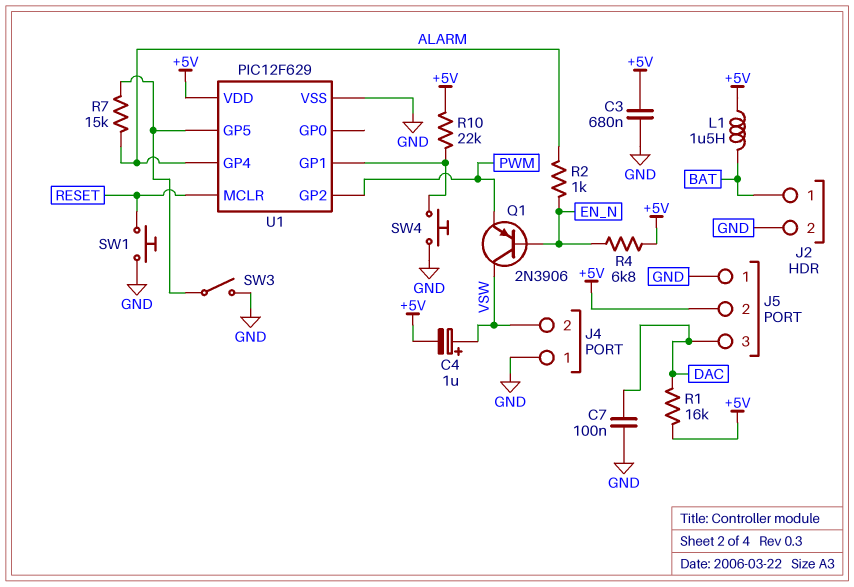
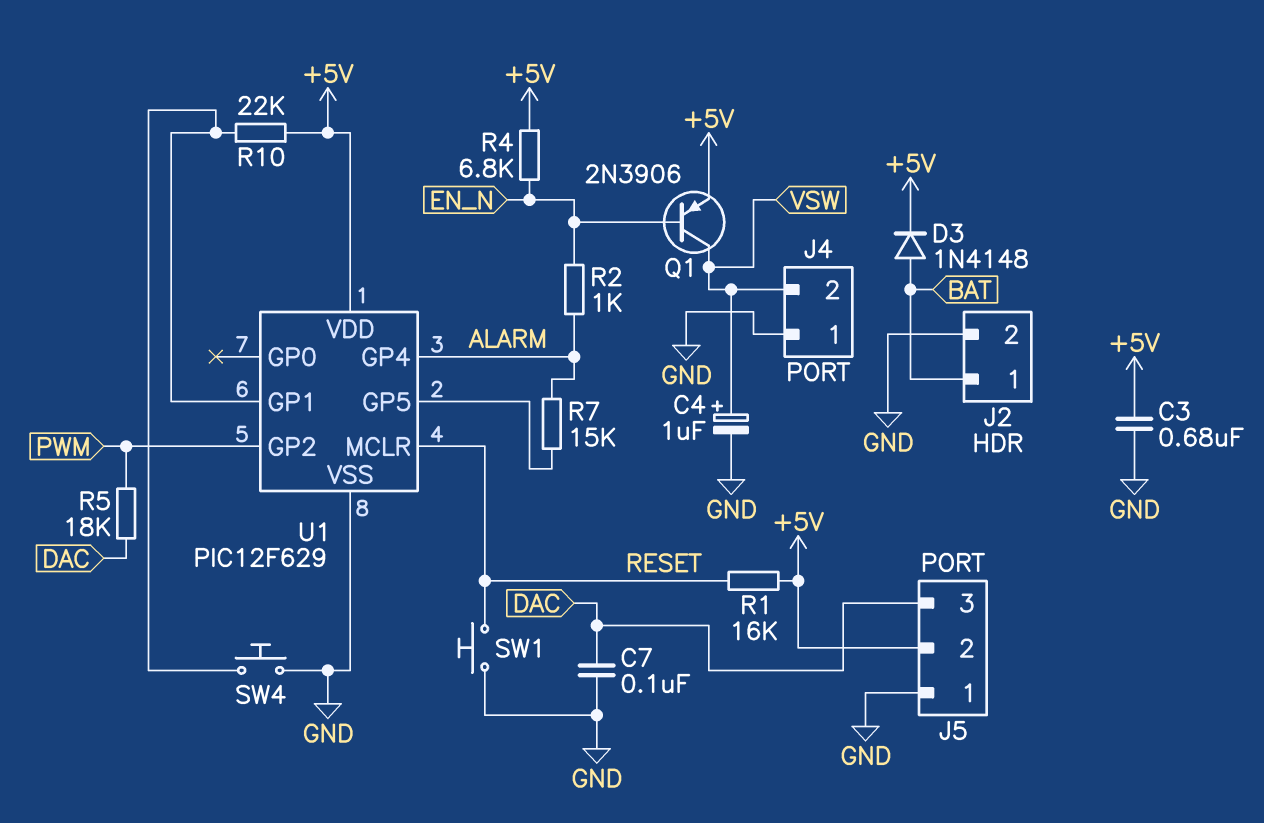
C4: 1uF (plus VSW, minus +5V) -> 1uF (plus VSW, minus GND)
D3: none -> diode 1N4148 (A BAT, K +5V)
L1: 1.5uH (+5V, BAT) -> none
Q1: PNP 2N3906 (B EN_N, C VSW, E PWM) -> PNP 2N3906 (B EN_N, C VSW, E +5V)
R1: 16k (+5V, DAC) -> 16k (+5V, RESET)
R5: none -> 18k (DAC, PWM)
SW3: switch (GND, U1/GP5) -> none

